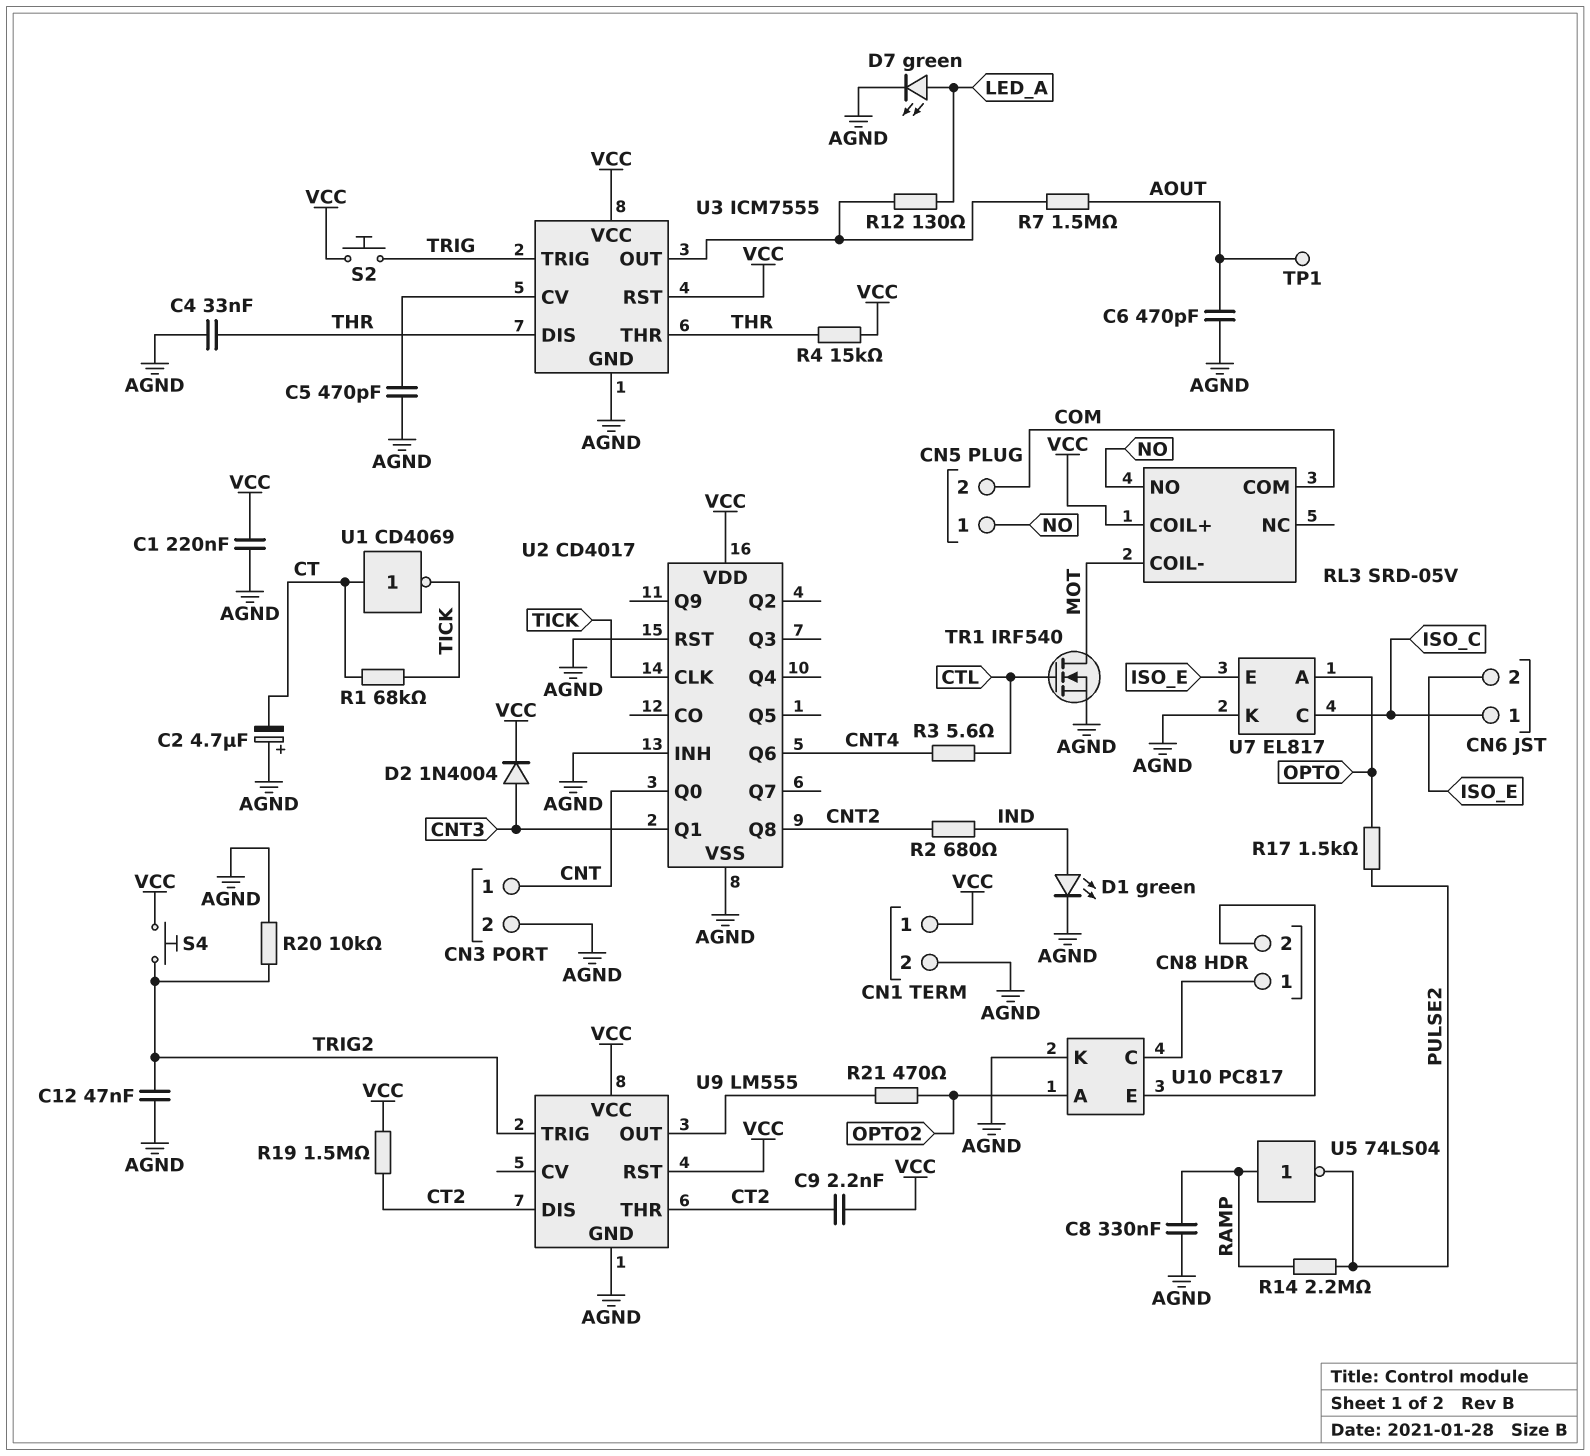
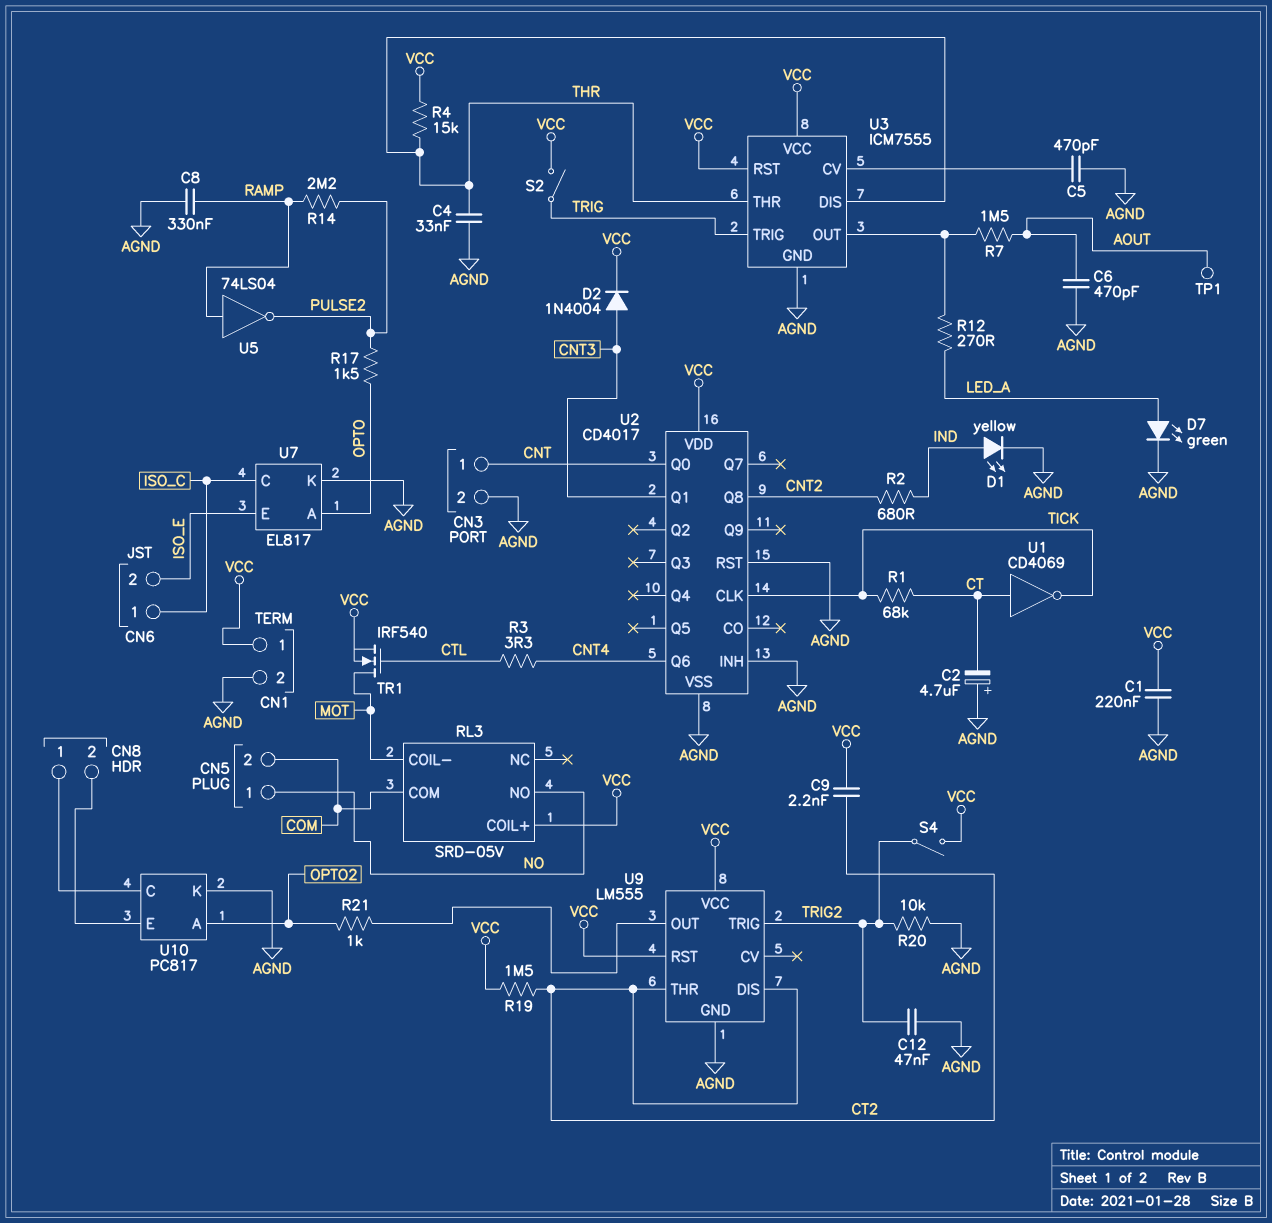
D1: LED green (A IND, K AGND) -> LED yellow (A IND, K AGND)
R3: 5.6 (CNT4, CTL) -> 3.3 (CNT4, CTL)
R12: 130 (LED_A, U3/OUT) -> 270 (LED_A, U3/OUT)
R21: 470 (OPTO2, U9/OUT) -> 1k (OPTO2, U9/OUT)
S2: button (TRIG, VCC) -> switch (TRIG, VCC)
S4: button (TRIG2, VCC) -> switch (TRIG2, VCC)
TR1: NMOS IRF540 (G CTL, D MOT, S AGND) -> NMOS IRF540 (G CTL, D MOT, S VCC)

